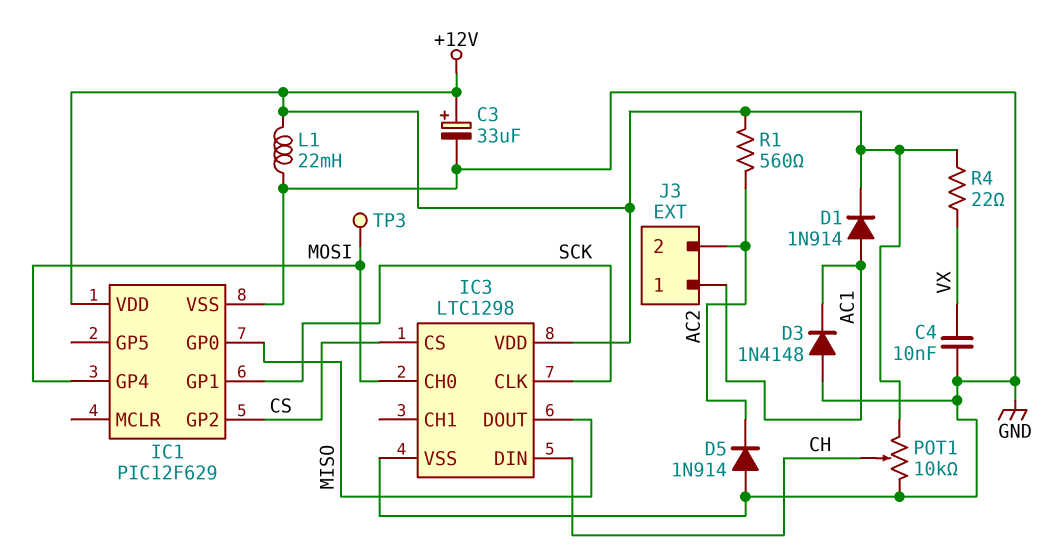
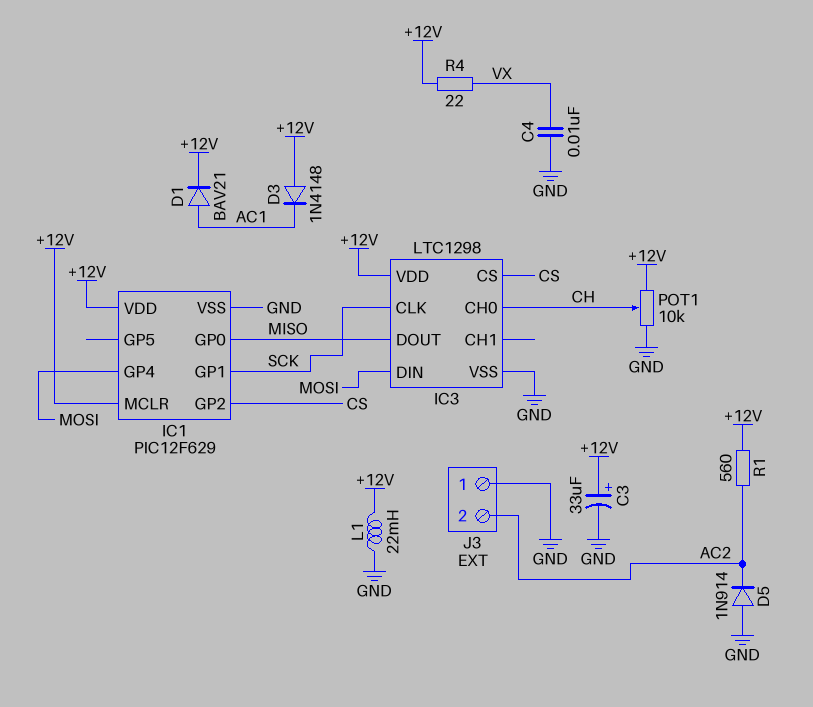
D1: diode 1N914 (A AC1, K +12V) -> diode BAV21 (A AC1, K +12V)
D3: diode 1N4148 (A GND, K AC1) -> diode 1N4148 (A +12V, K AC1)
IC1 pin MCLR: none -> +12V
IC3 pin CH0: MOSI -> CH
IC3 pin DIN: CH -> MOSI
J3 pin 1: AC1 -> GND
TP3: test point (MOSI) -> none

